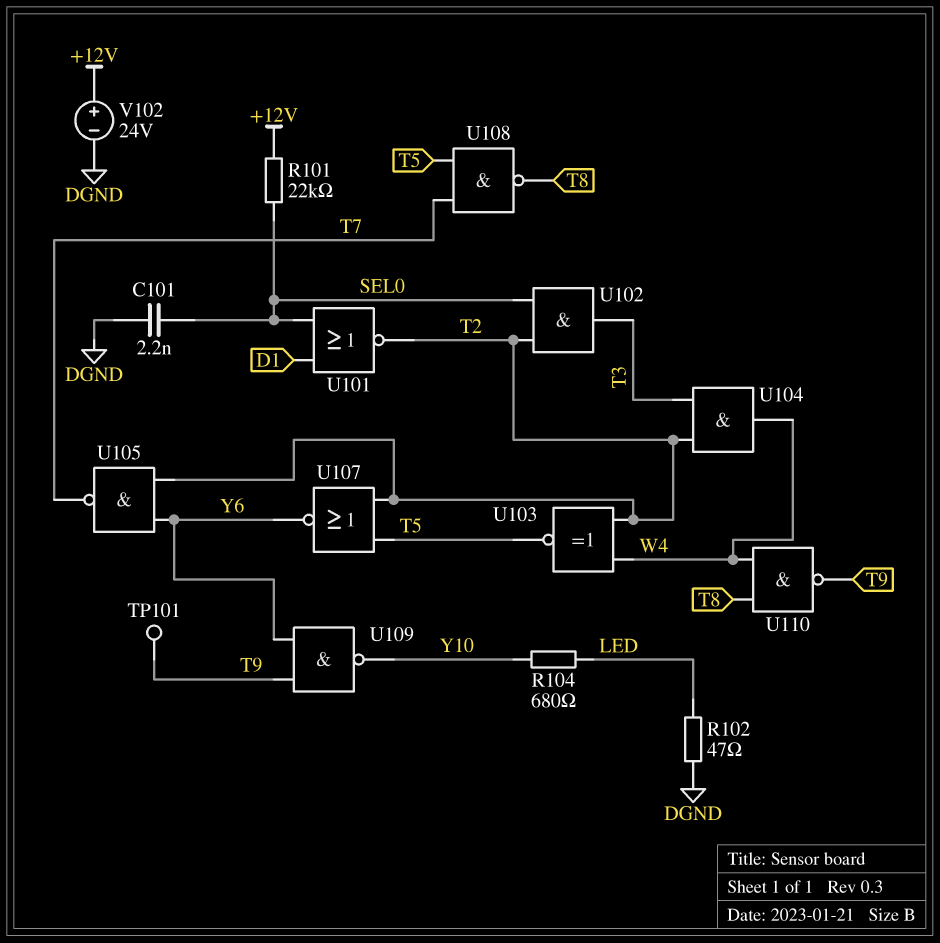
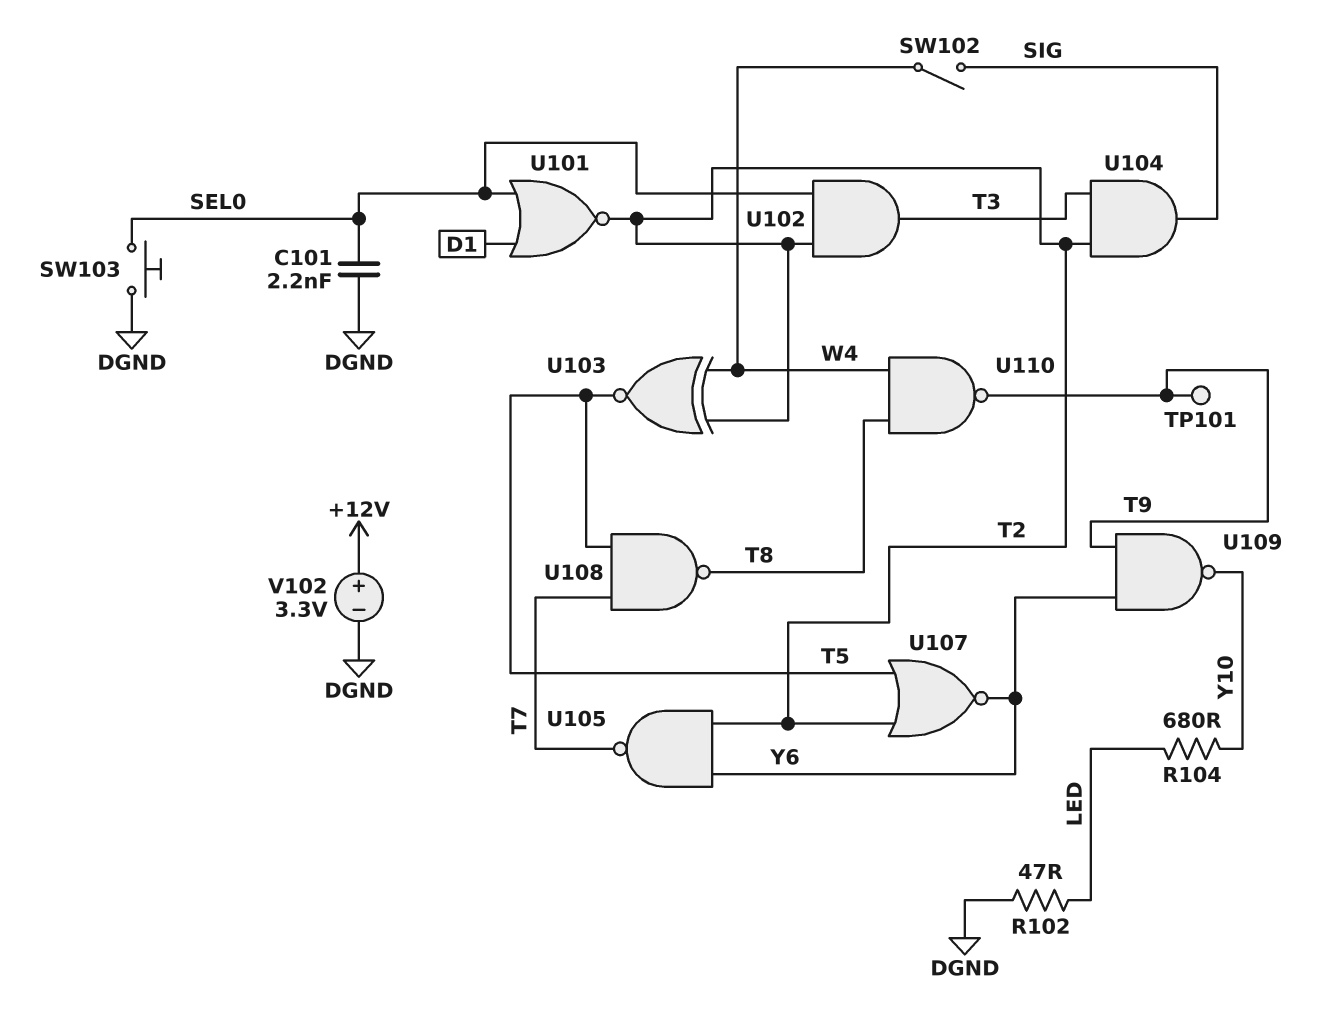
R101: 22k (+12V, SEL0) -> none
SW102: none -> switch (SIG, W4)
SW103: none -> button (DGND, SEL0)
U104: AND (in T2, in T3, out W4) -> AND (in T2, in T3, out SIG)
V102: 24V (plus +12V, minus DGND) -> 3.3V (plus +12V, minus DGND)

